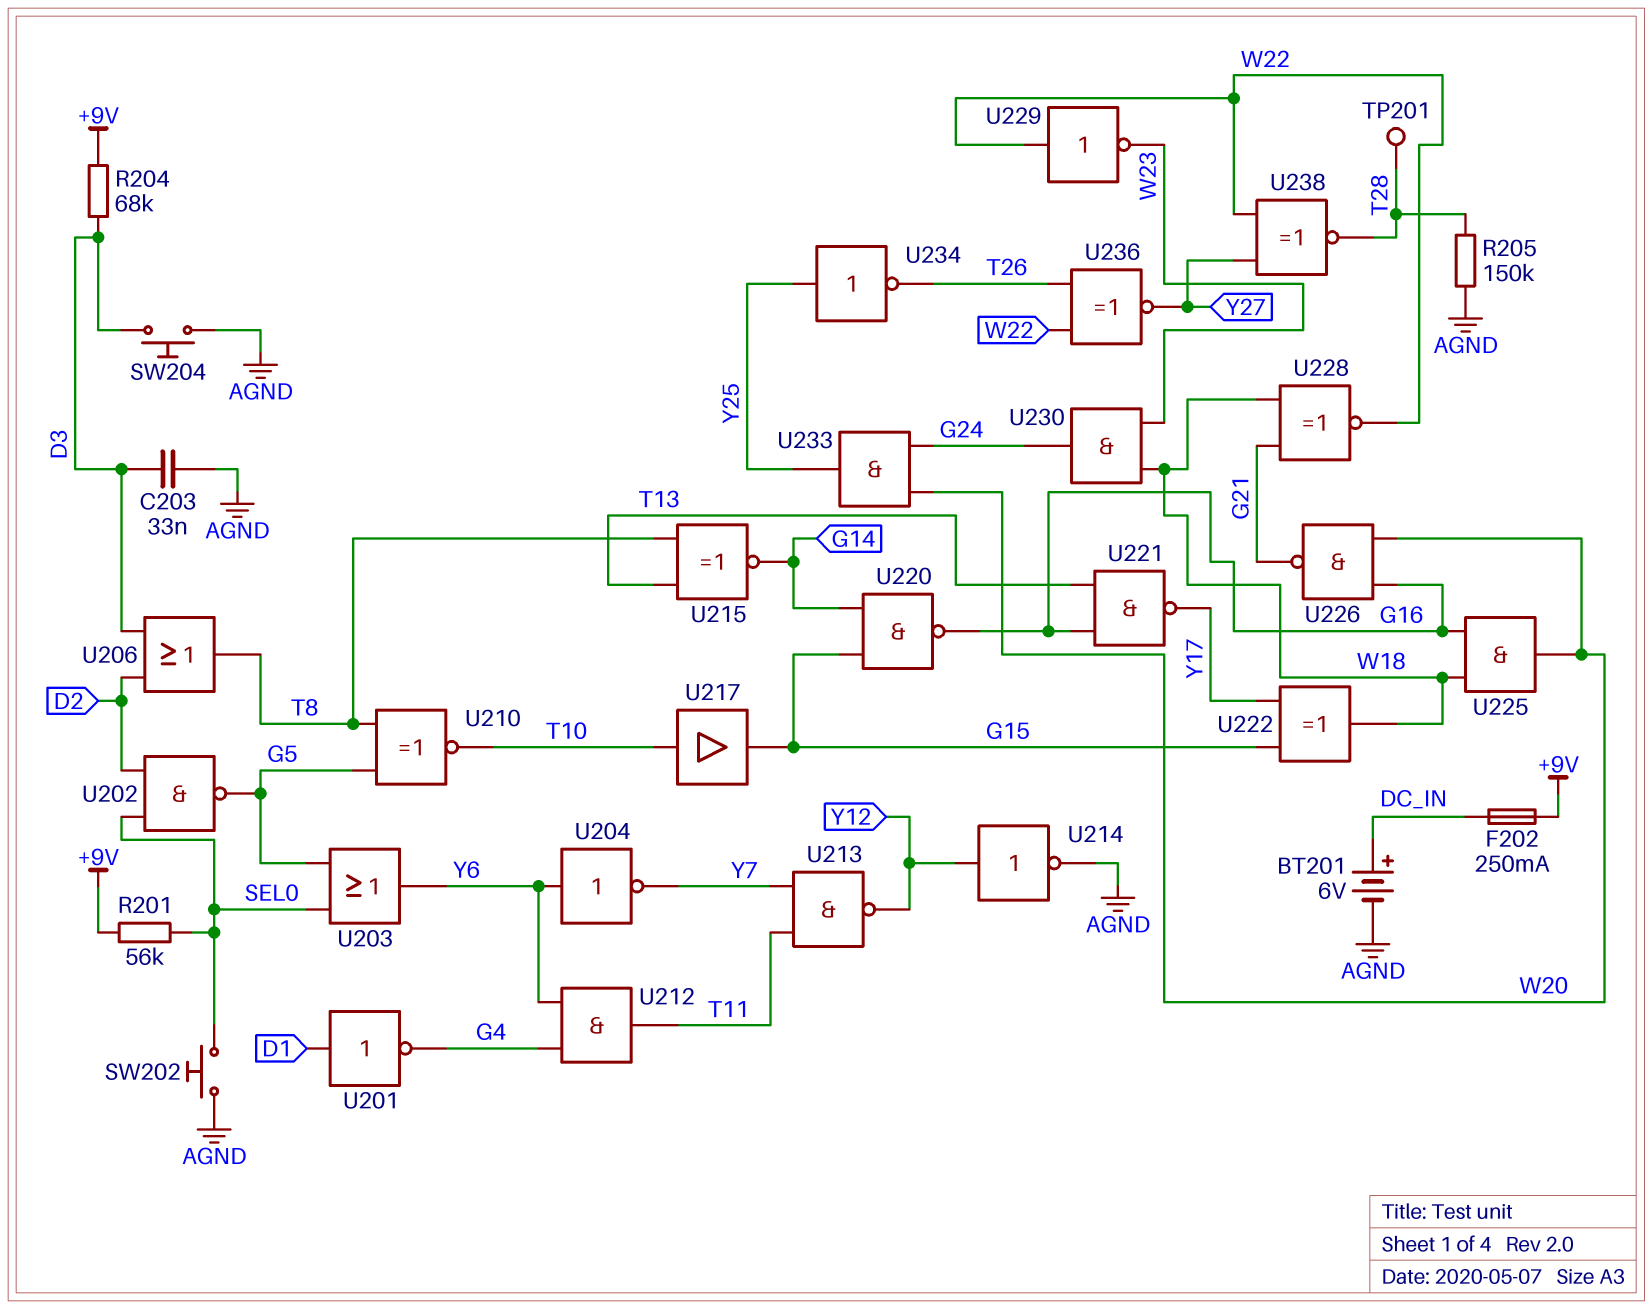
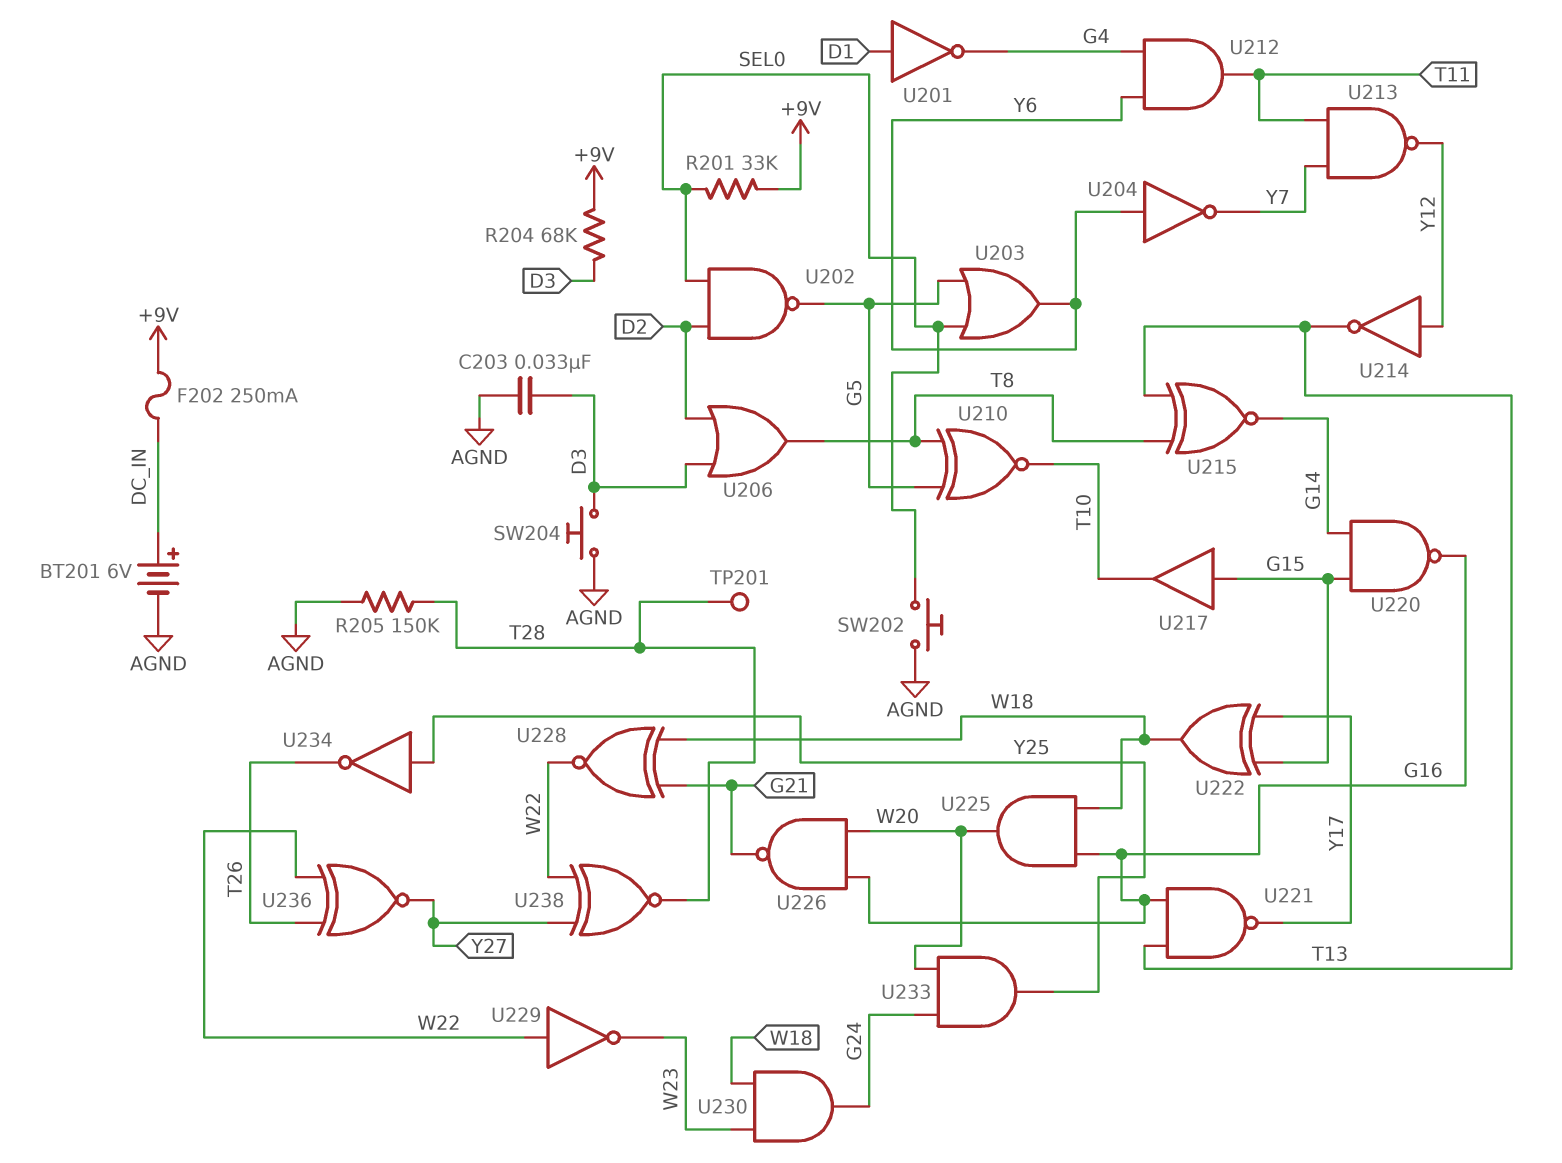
R201: 56k (+9V, SEL0) -> 33k (+9V, SEL0)
U214: NOT (in Y12, out AGND) -> NOT (in Y12, out T13)
U217: buffer (in T10, out G15) -> buffer (in G15, out T10)

